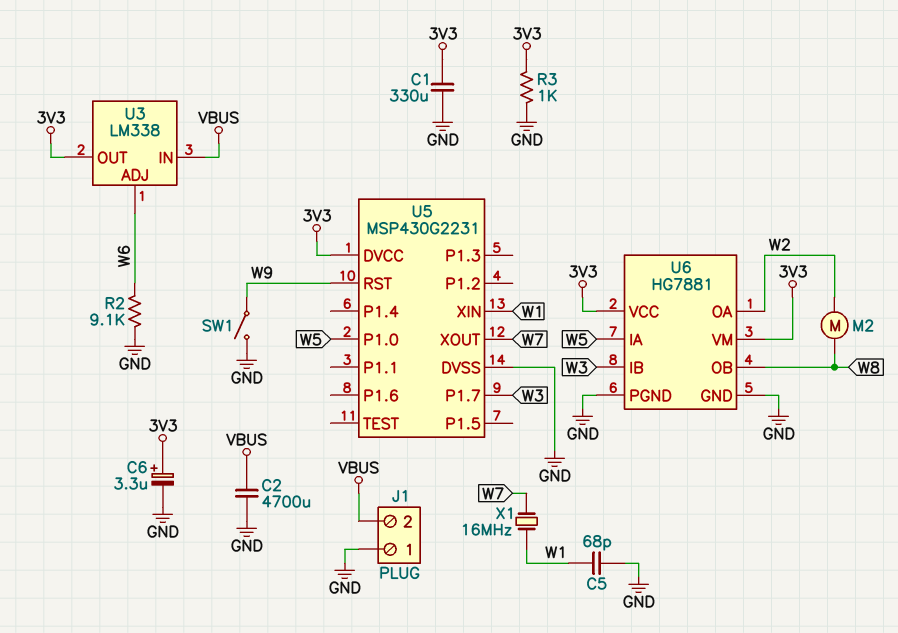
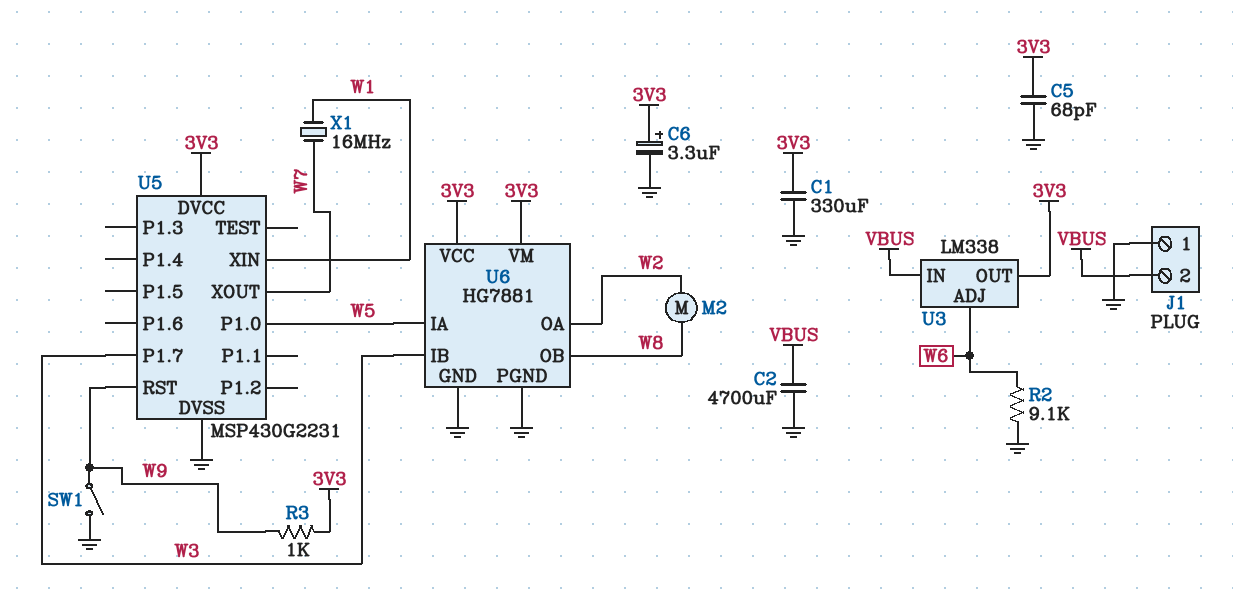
C5: 68pF (GND, W1) -> 68pF (3V3, GND)
R3: 1k (3V3, GND) -> 1k (3V3, W9)

